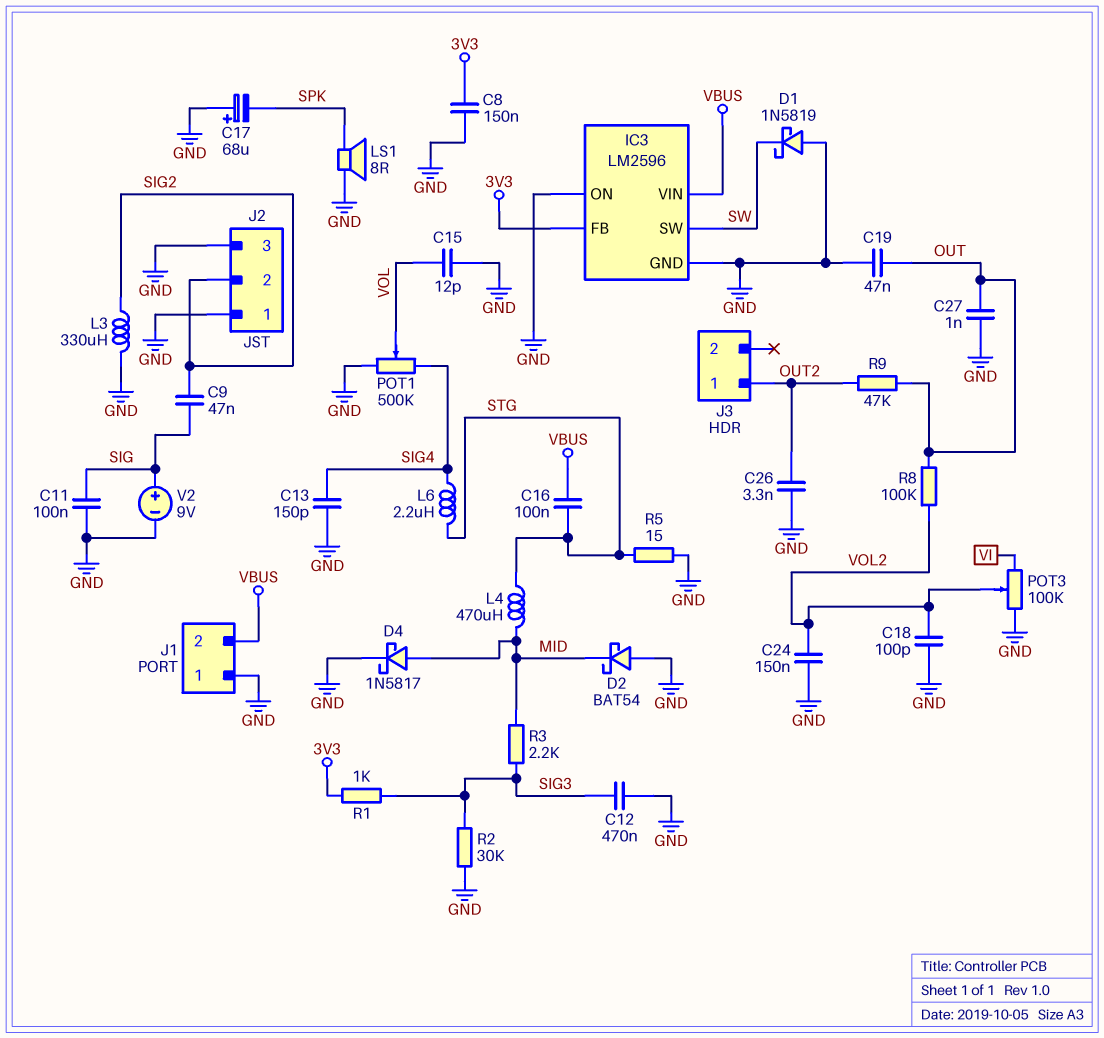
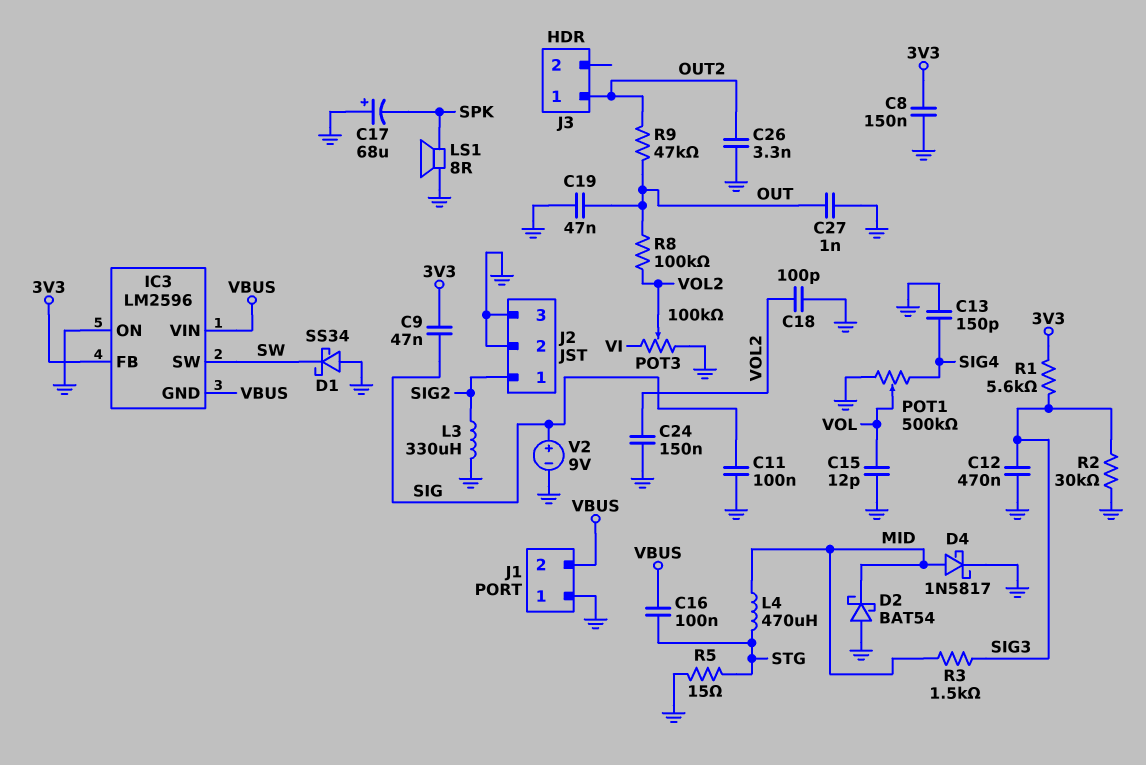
C9: 47nF (SIG, SIG2) -> 47nF (3V3, SIG)
D1: schottky 1N5819 (A GND, K SW) -> schottky SS34 (A GND, K SW)
IC3 pin GND: GND -> VBUS
J2 pin 1: GND -> SIG2
J2 pin 2: SIG2 -> GND
L6: 2.2uH (SIG4, STG) -> none
R1: 1k (3V3, SIG3) -> 5.6k (3V3, SIG3)
R3: 2.2k (MID, SIG3) -> 1.5k (MID, SIG3)

